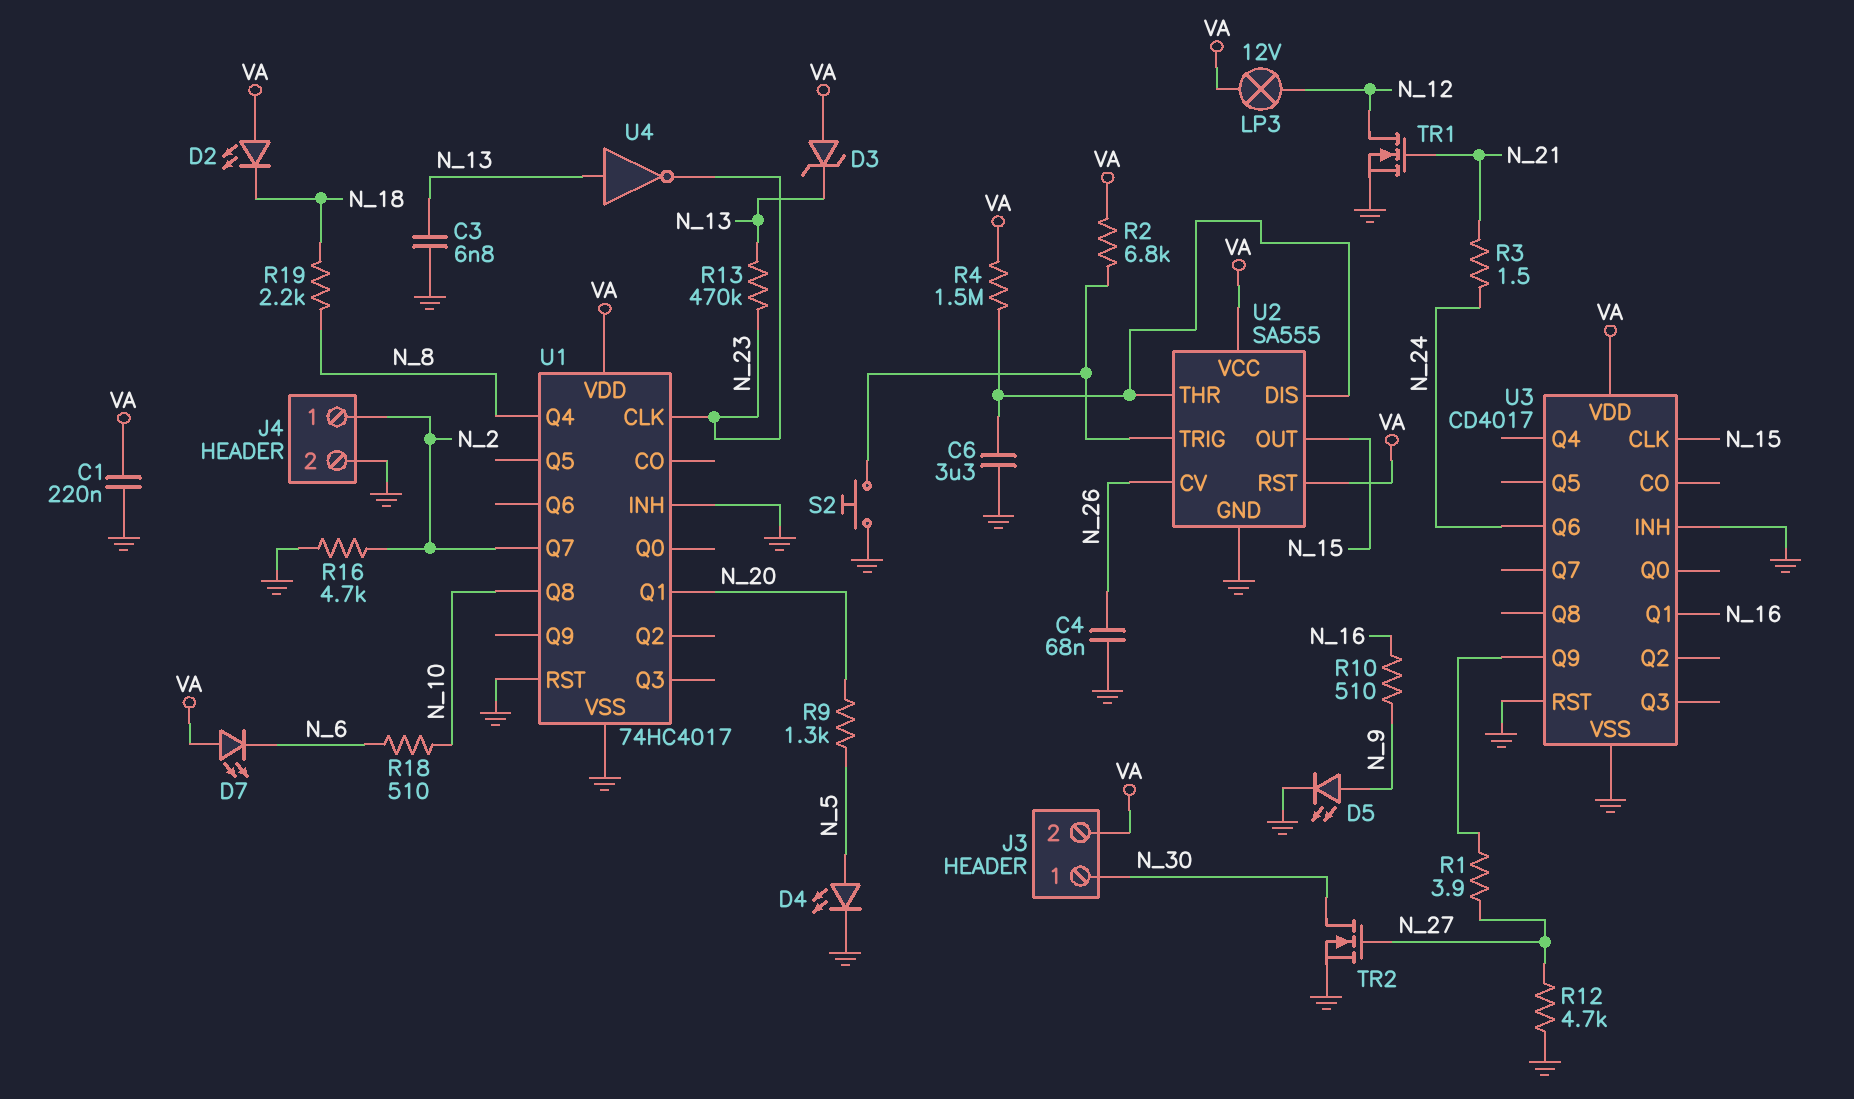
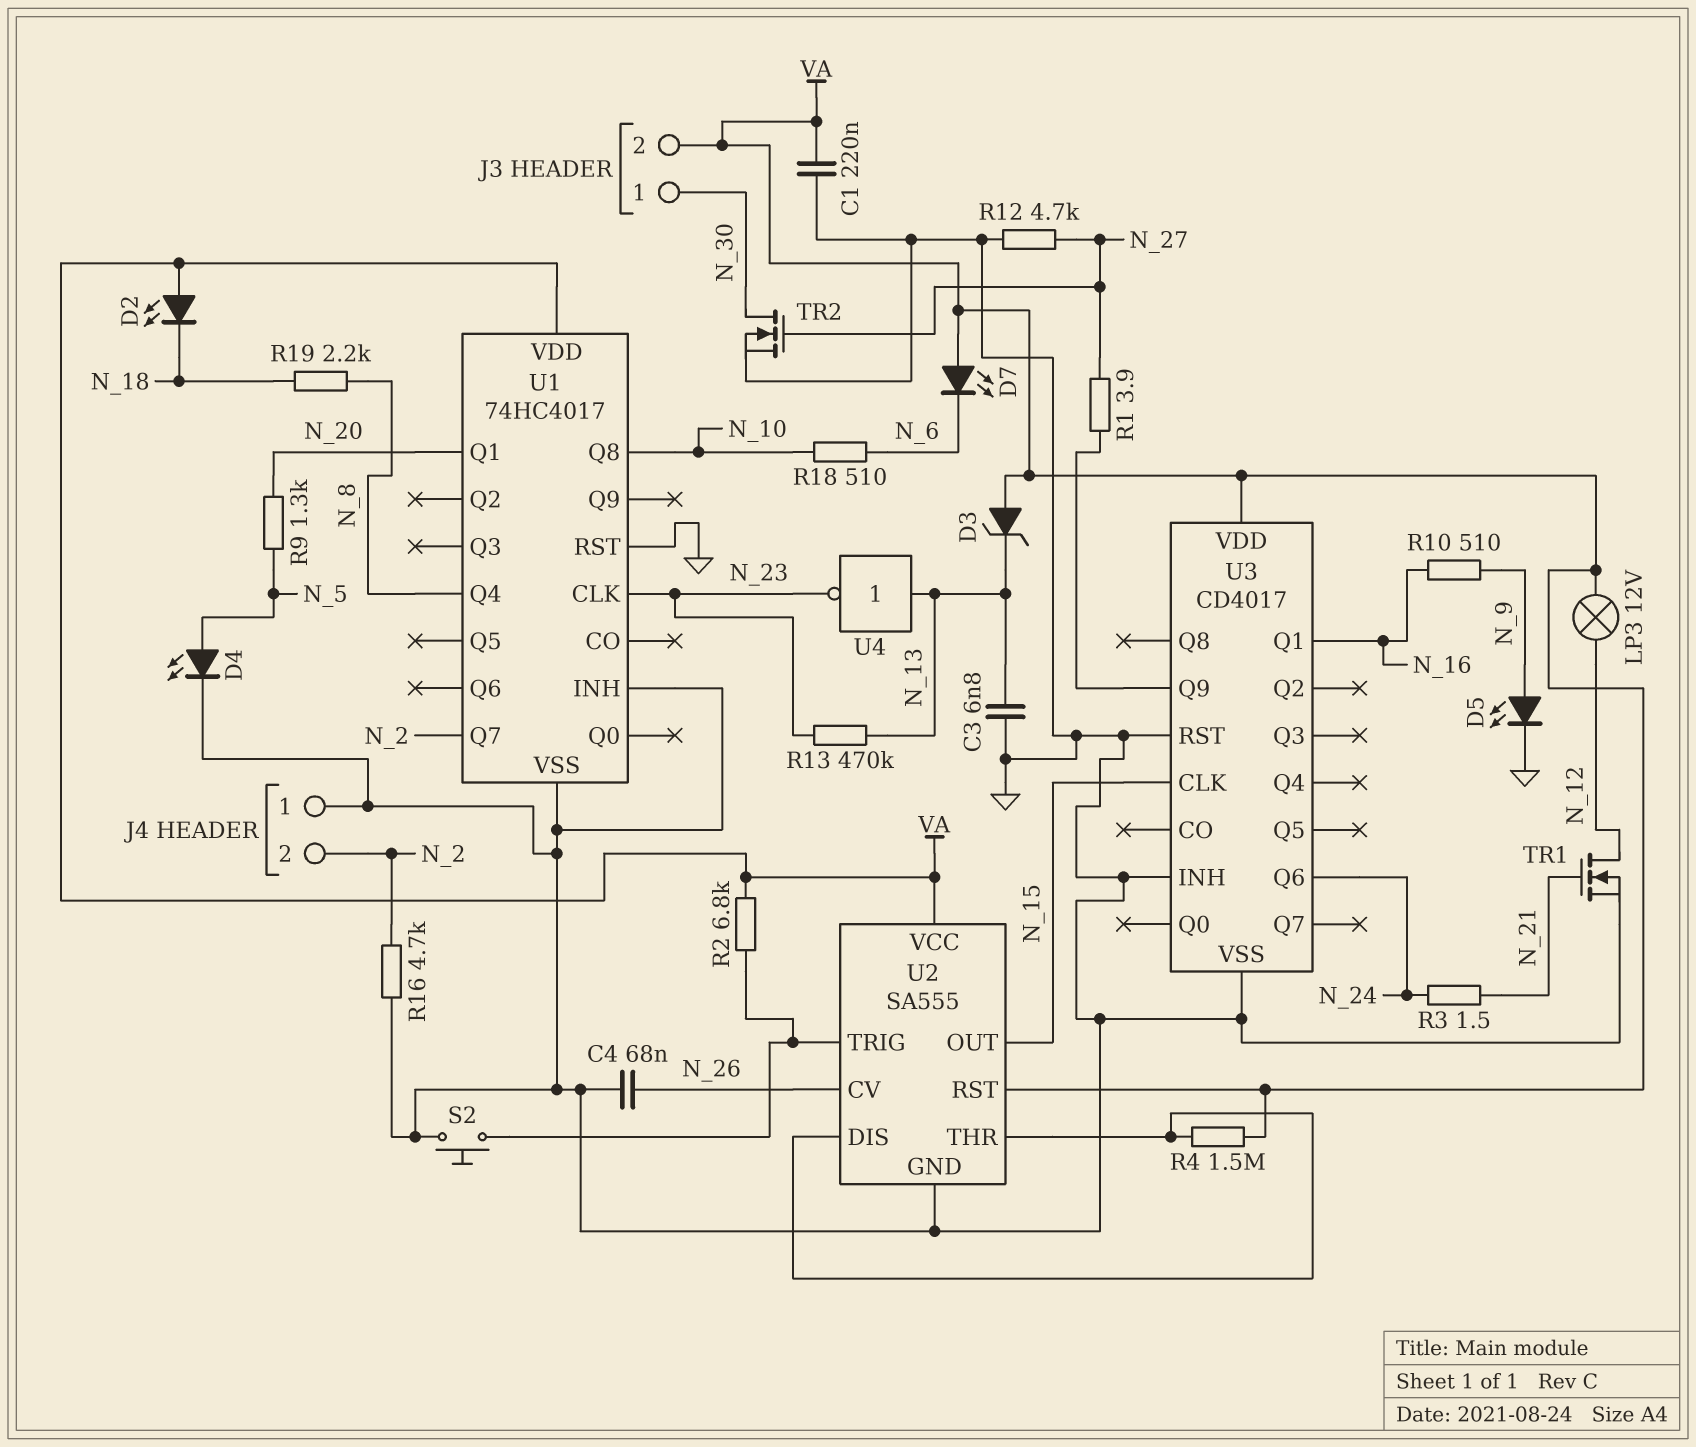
C6: 3.3uF (GND, U2/DIS) -> none
J4 pin 1: N_2 -> GND
J4 pin 2: GND -> N_2

